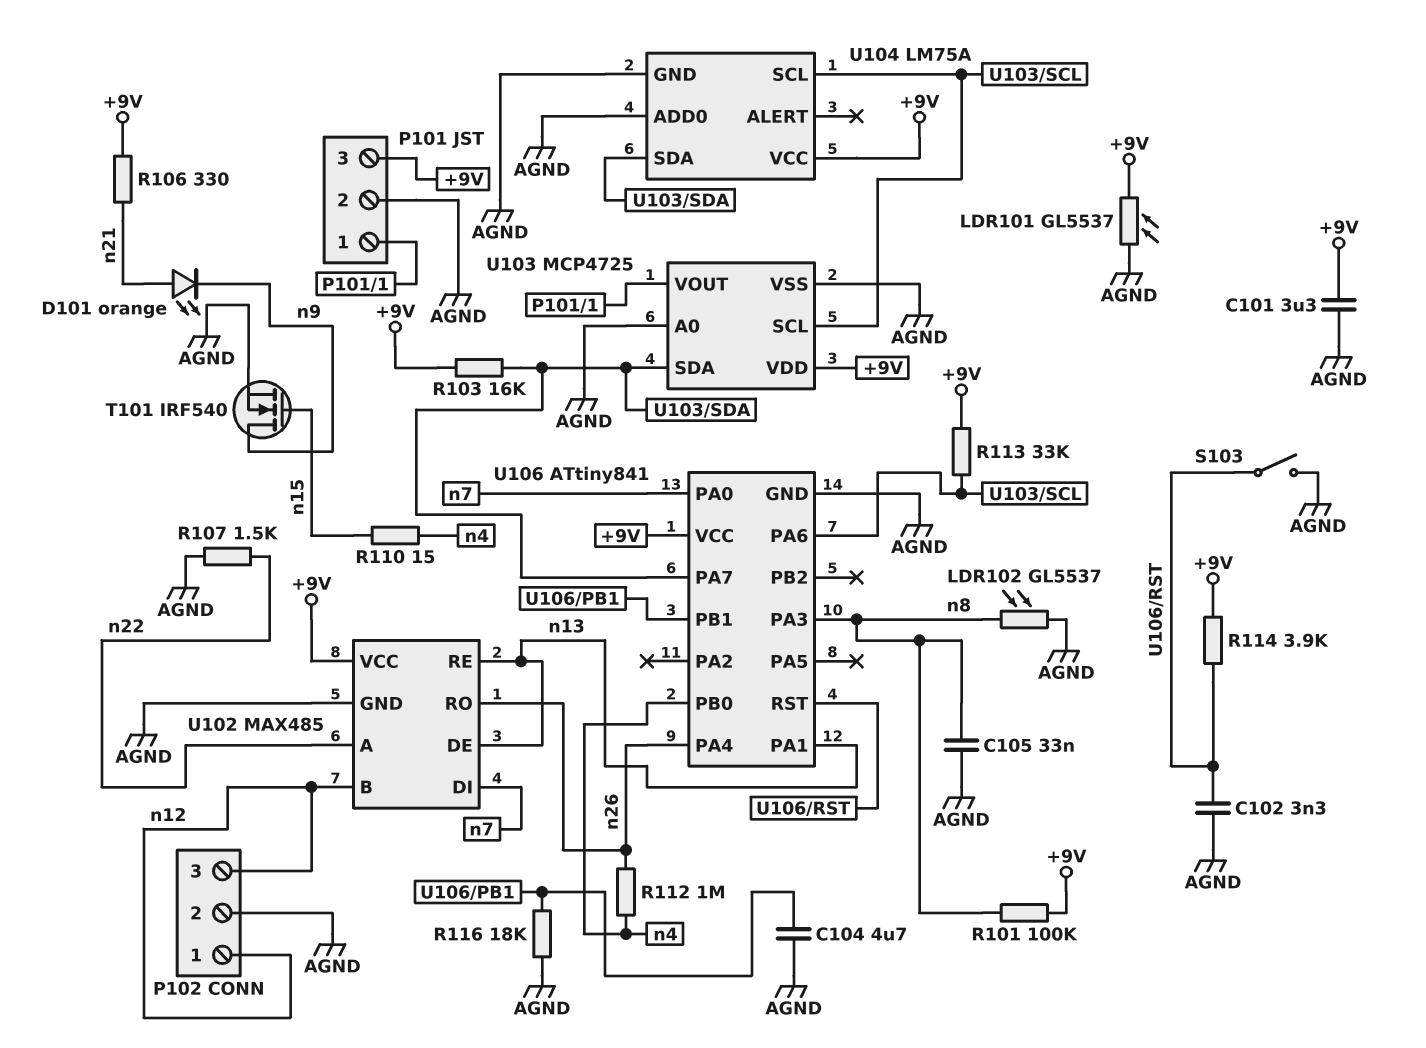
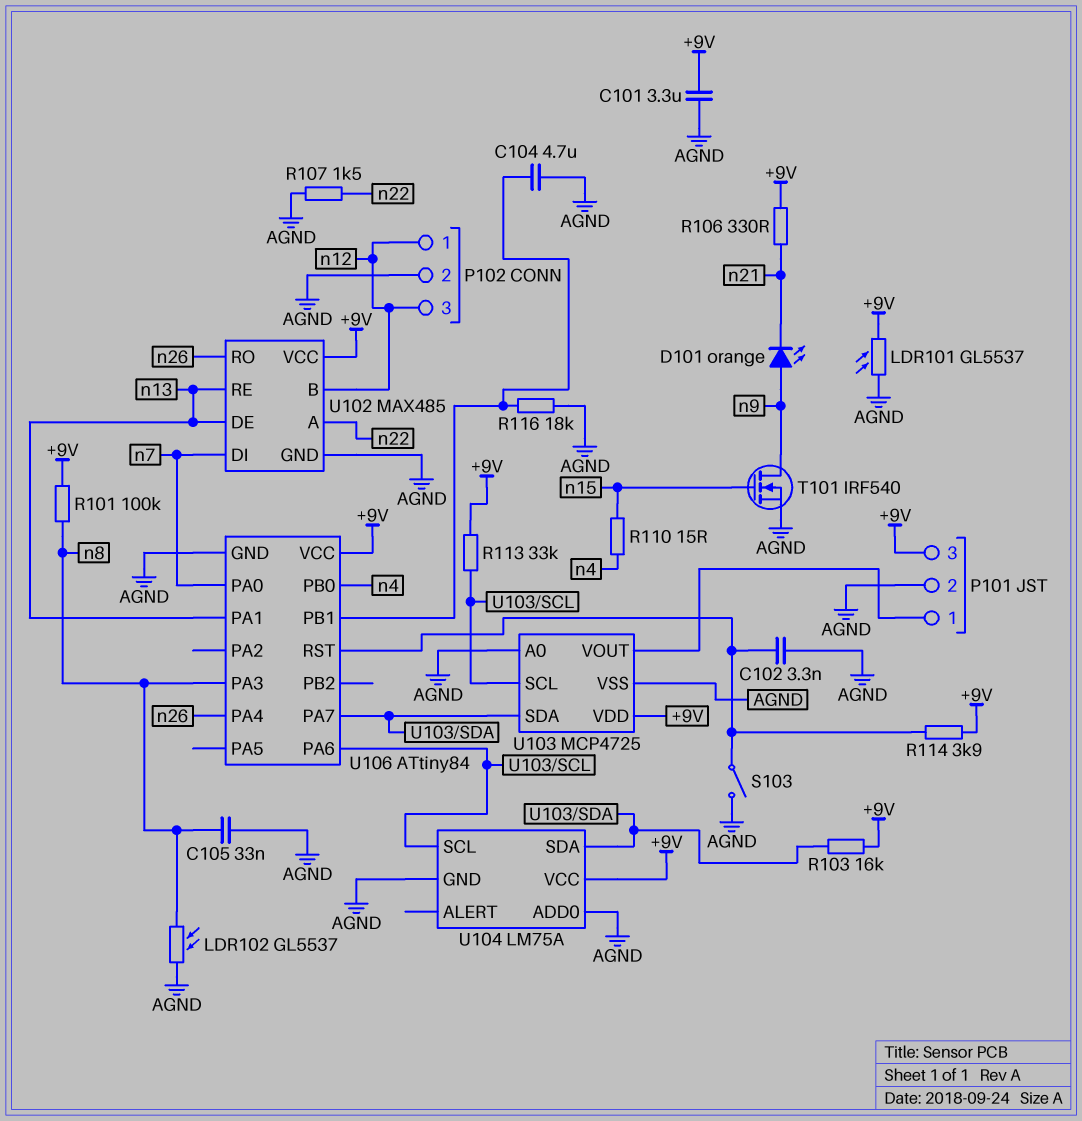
D101: LED orange (A n21, K n9) -> LED orange (A n9, K n21)
R112: 1M (n4, n26) -> none
U106: ATtiny841 -> ATtiny84

